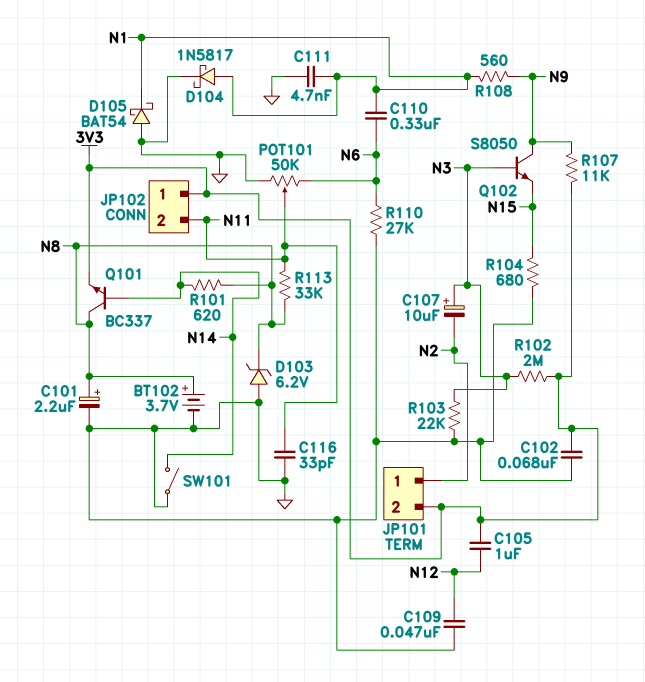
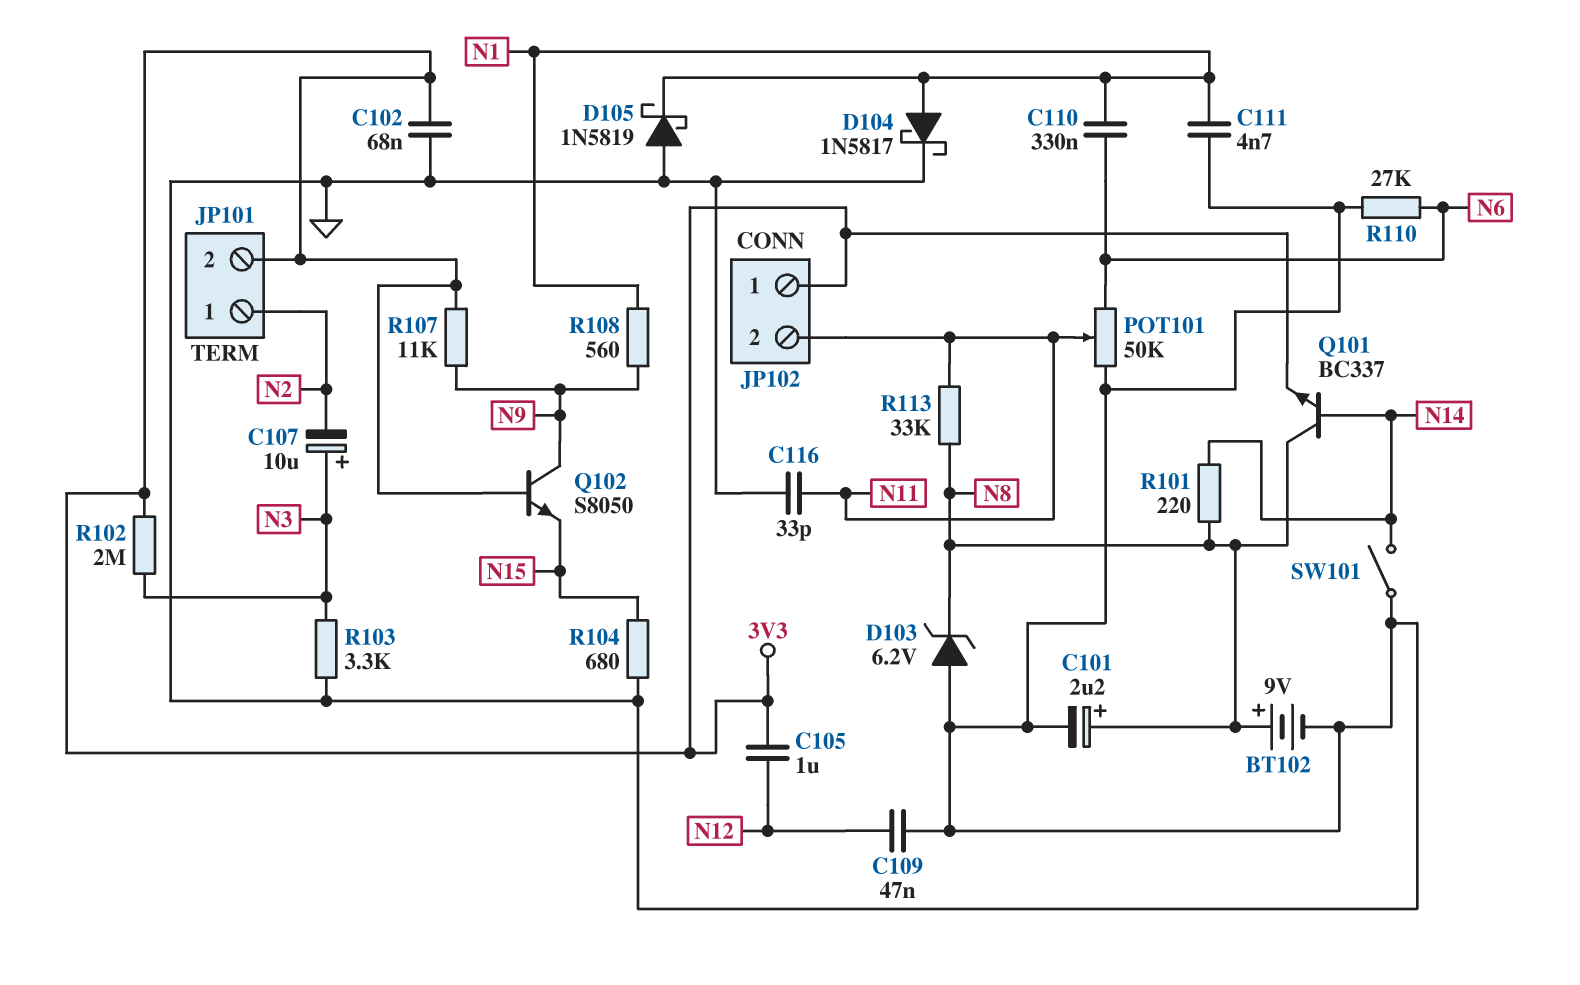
BT102: 3.7V (plus N8, minus GND) -> 9V (plus N8, minus GND)
D105: schottky BAT54 (A GND, K N1) -> schottky 1N5819 (A GND, K N1)
Q102: NPN S8050 (B N3, C N9, E N15) -> NPN S8050 (B 3V3, C N9, E N15)
R101: 620 (N8, N14) -> 220 (N8, N14)
R103: 22k (GND, N3) -> 3.3k (GND, N3)

